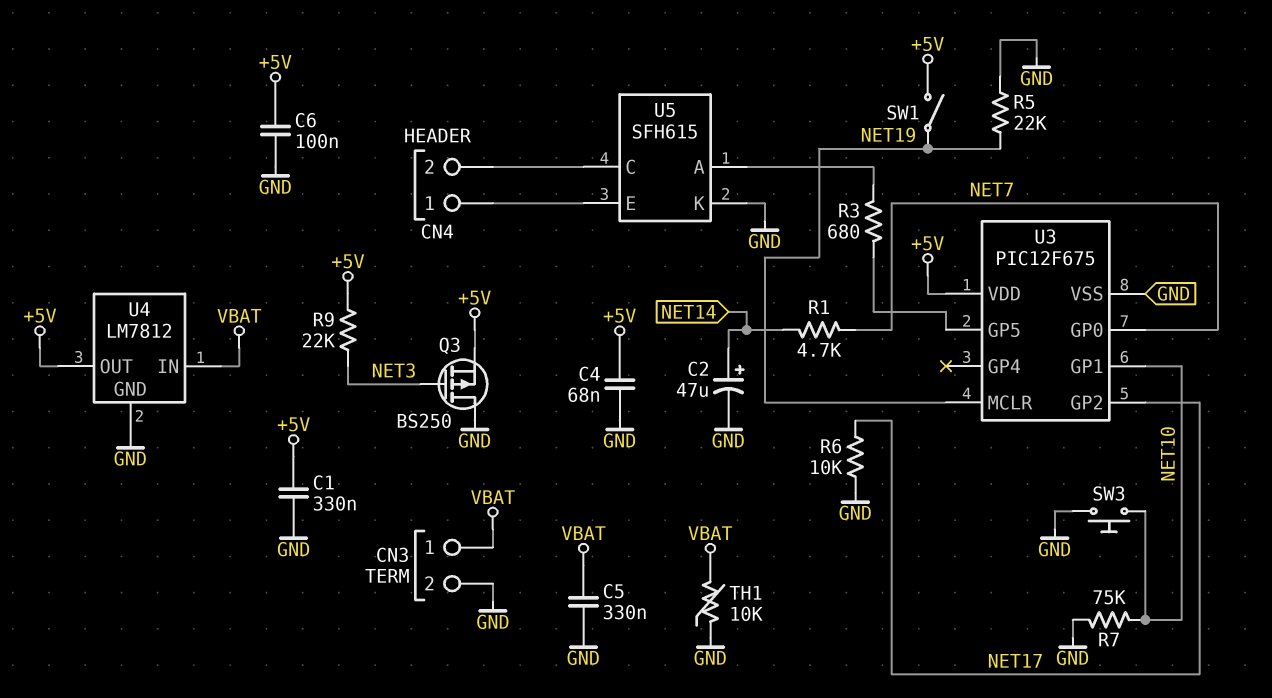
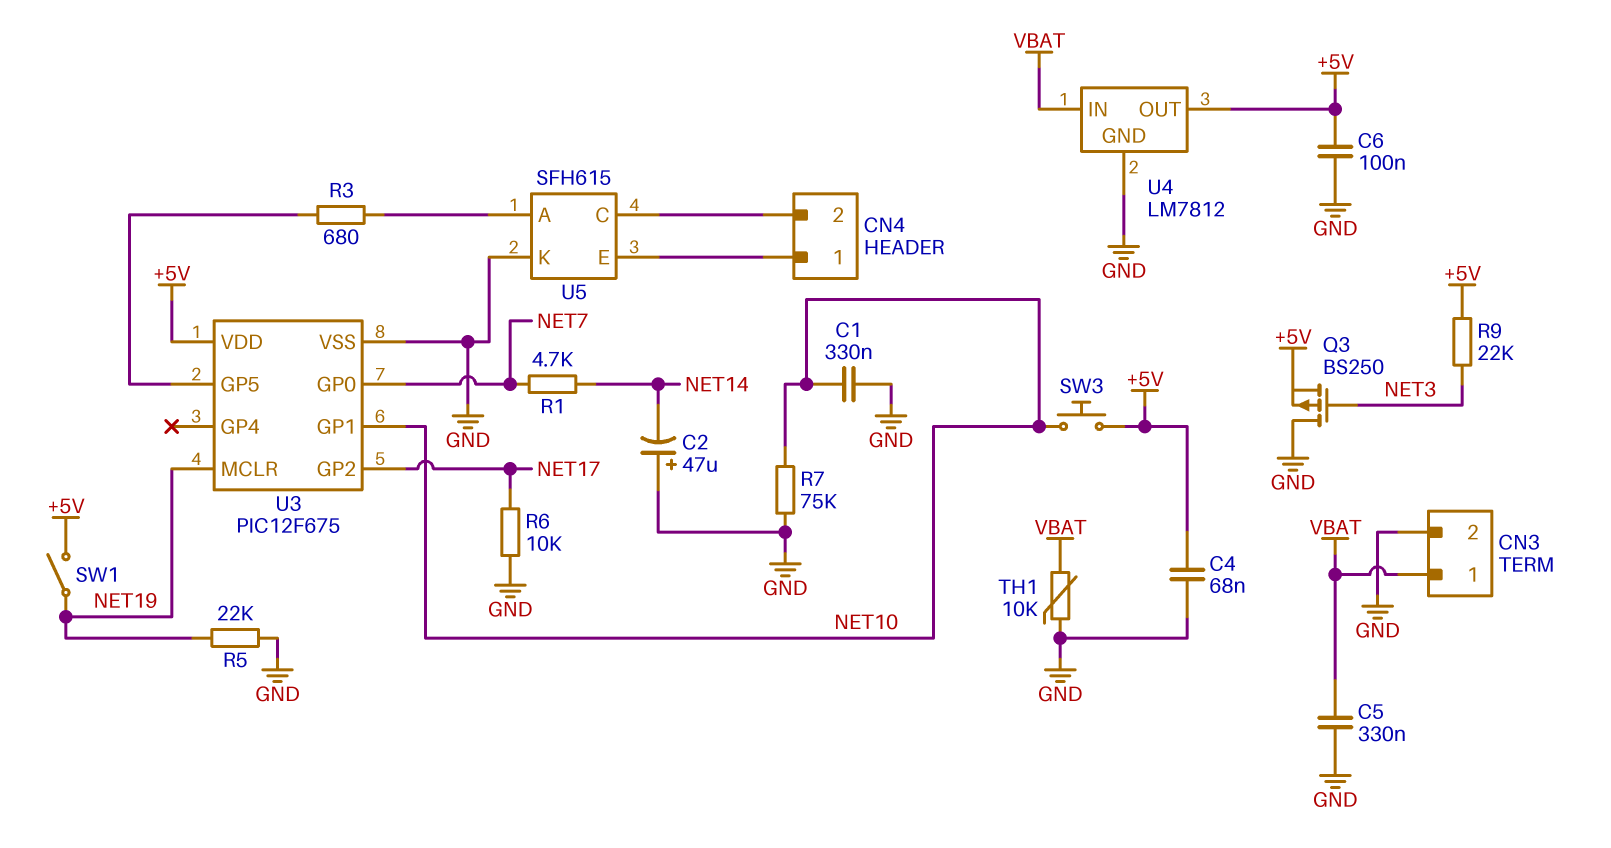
C1: 330nF (+5V, GND) -> 330nF (GND, NET10)
C2: 47uF (plus NET14, minus GND) -> 47uF (plus GND, minus NET14)
SW3: button (GND, NET10) -> button (+5V, NET10)

